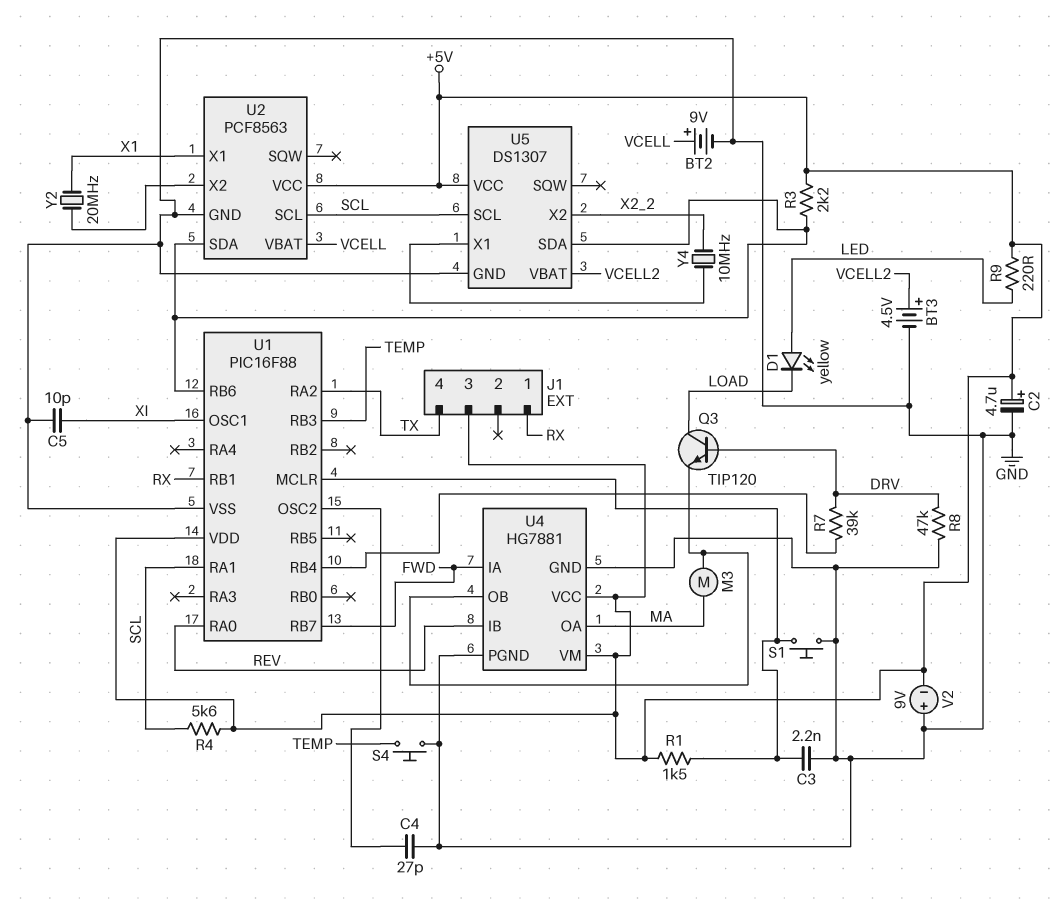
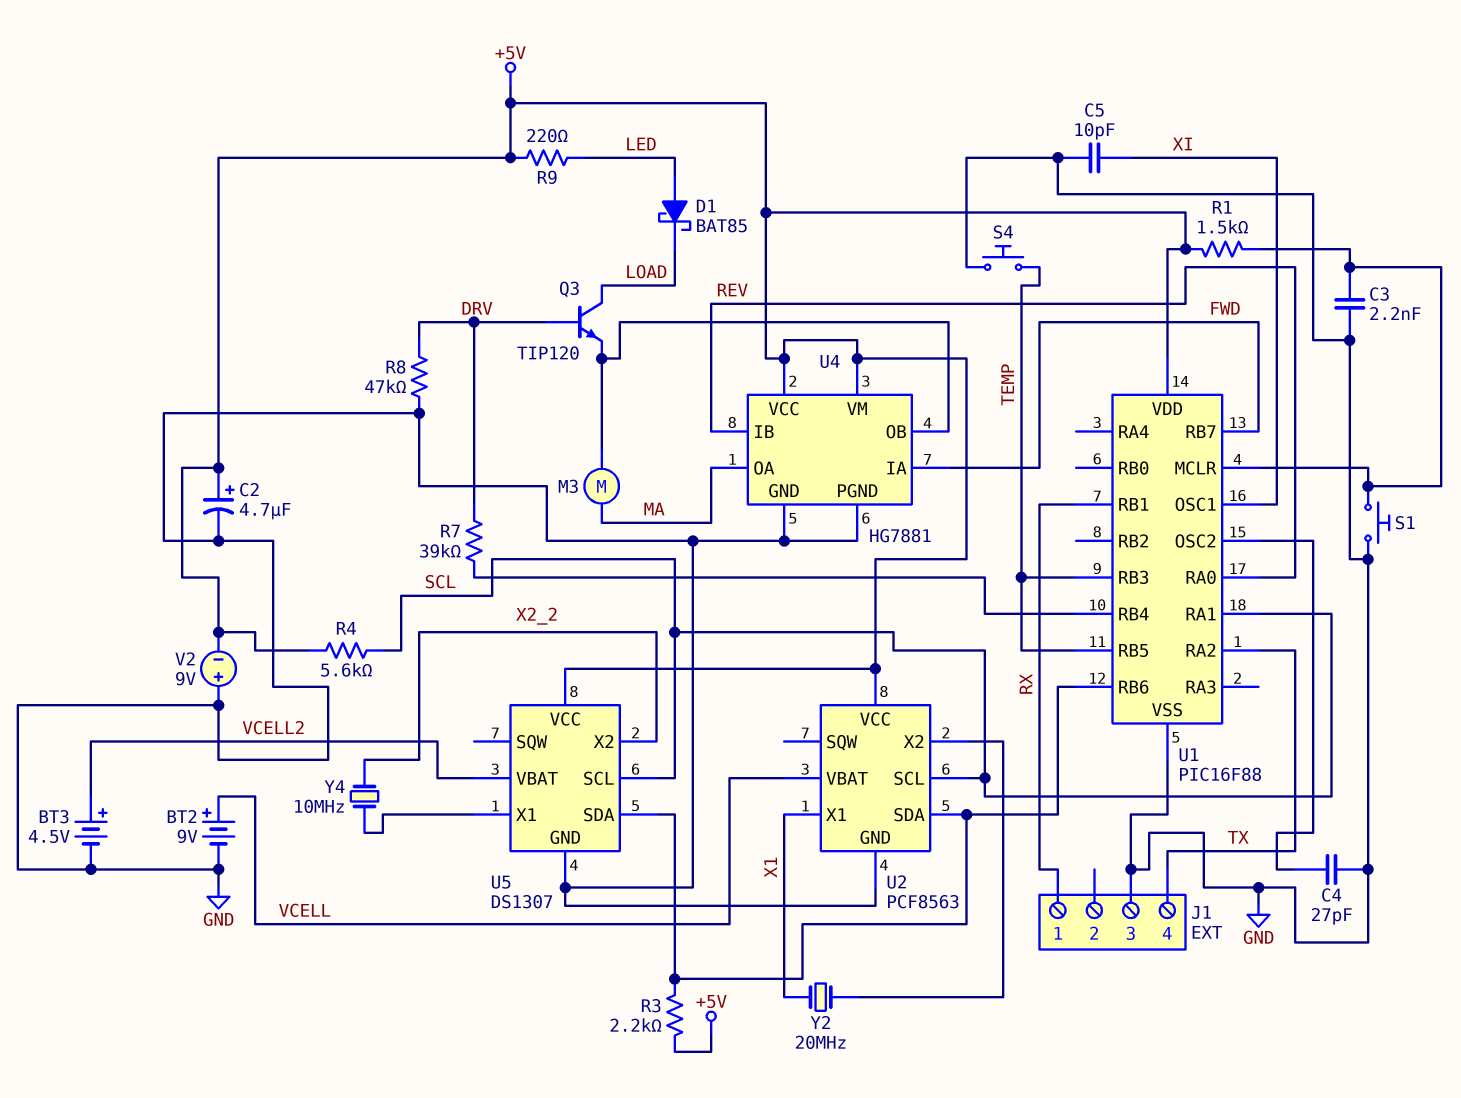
D1: LED yellow (A LED, K LOAD) -> schottky BAT85 (A LED, K LOAD)
J1 pin 3: +5V -> GND
U1 pin RB5: none -> TEMP

